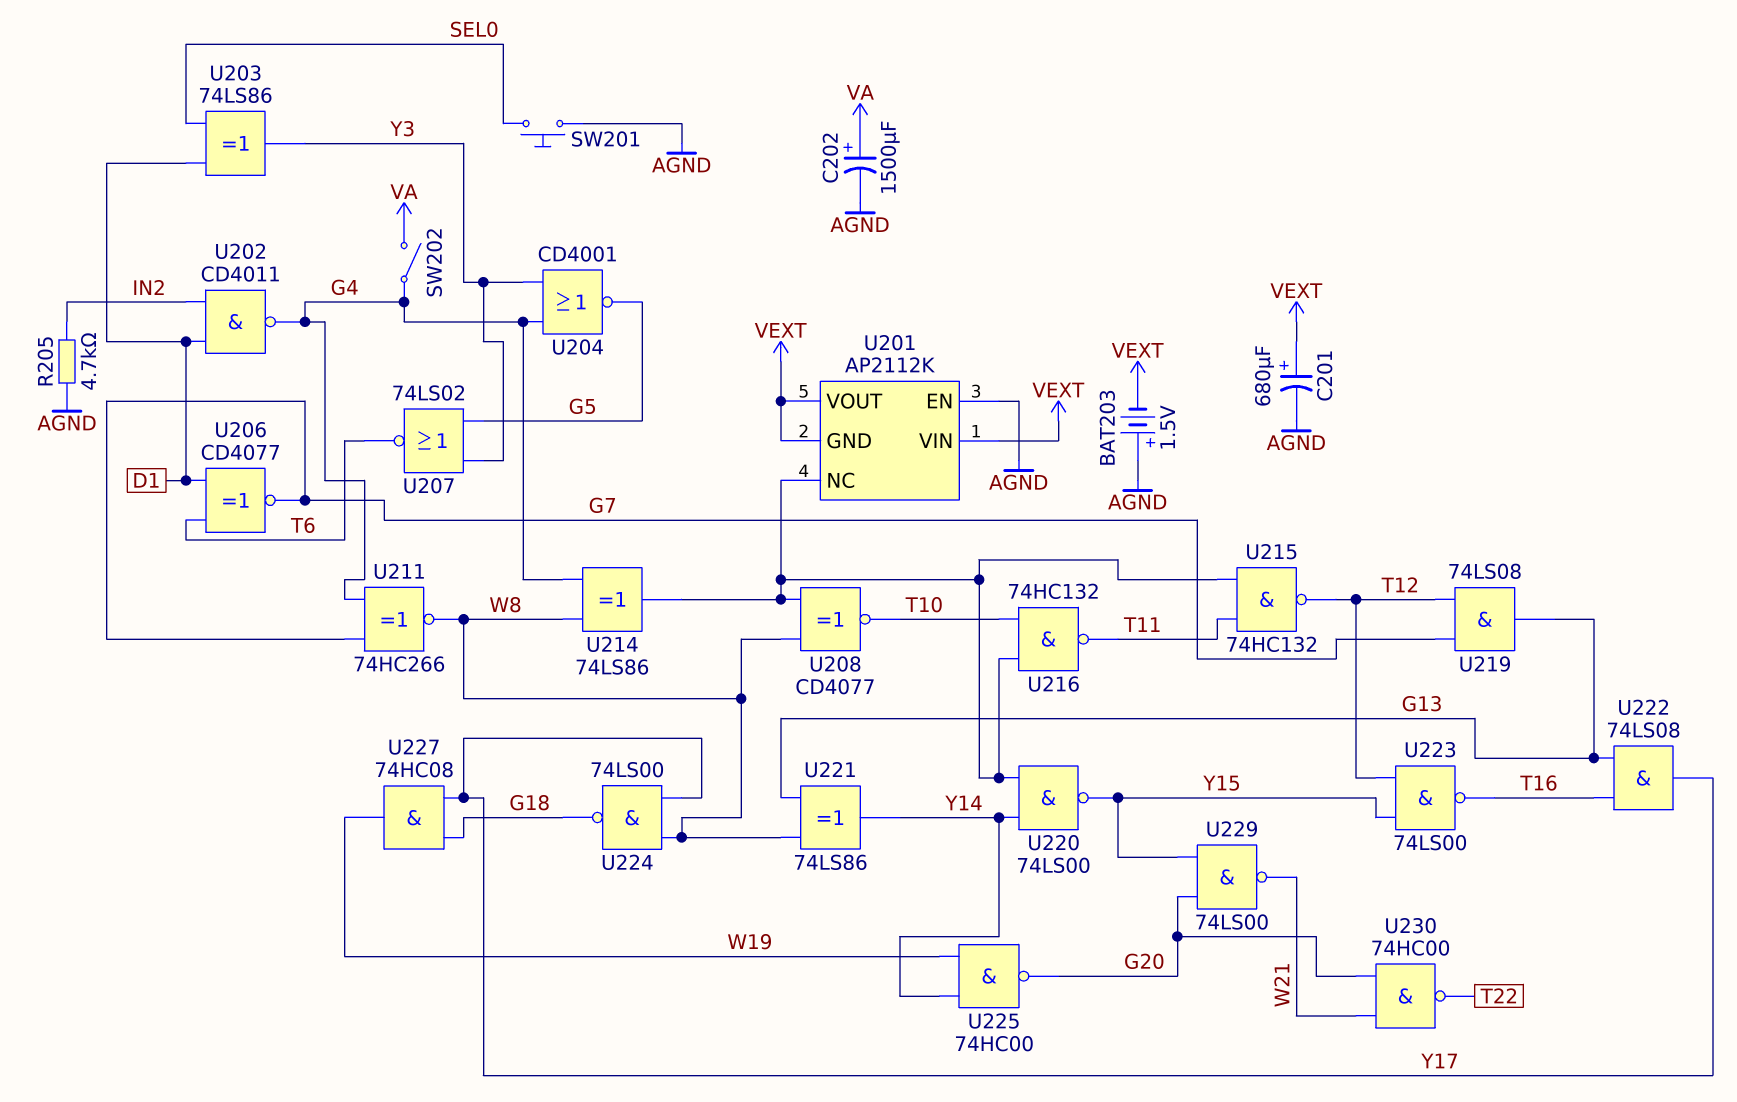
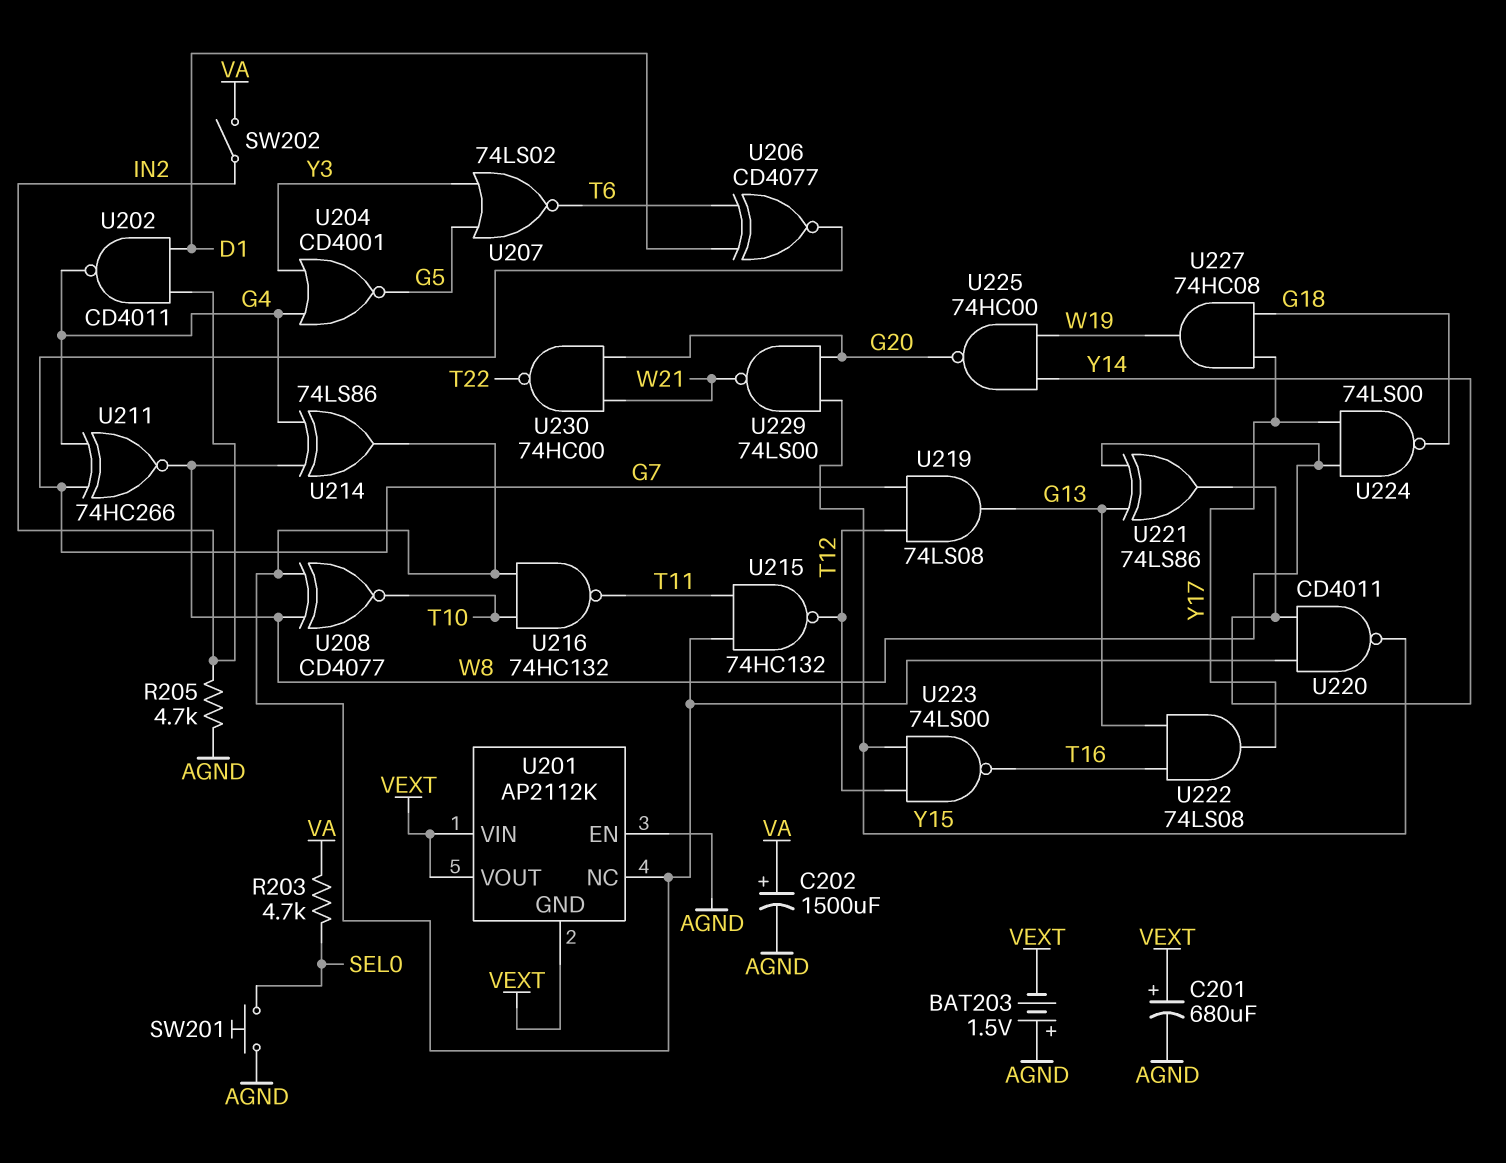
R203: none -> 4.7k (SEL0, VA)
SW202: switch (G4, VA) -> switch (IN2, VA)
U203: XOR 74LS86 (in D1, in SEL0, out Y3) -> none
U220: NAND 74LS00 (in U201/NC, in Y14, out Y15) -> NAND CD4011 (in U201/NC, in Y14, out Y15)

